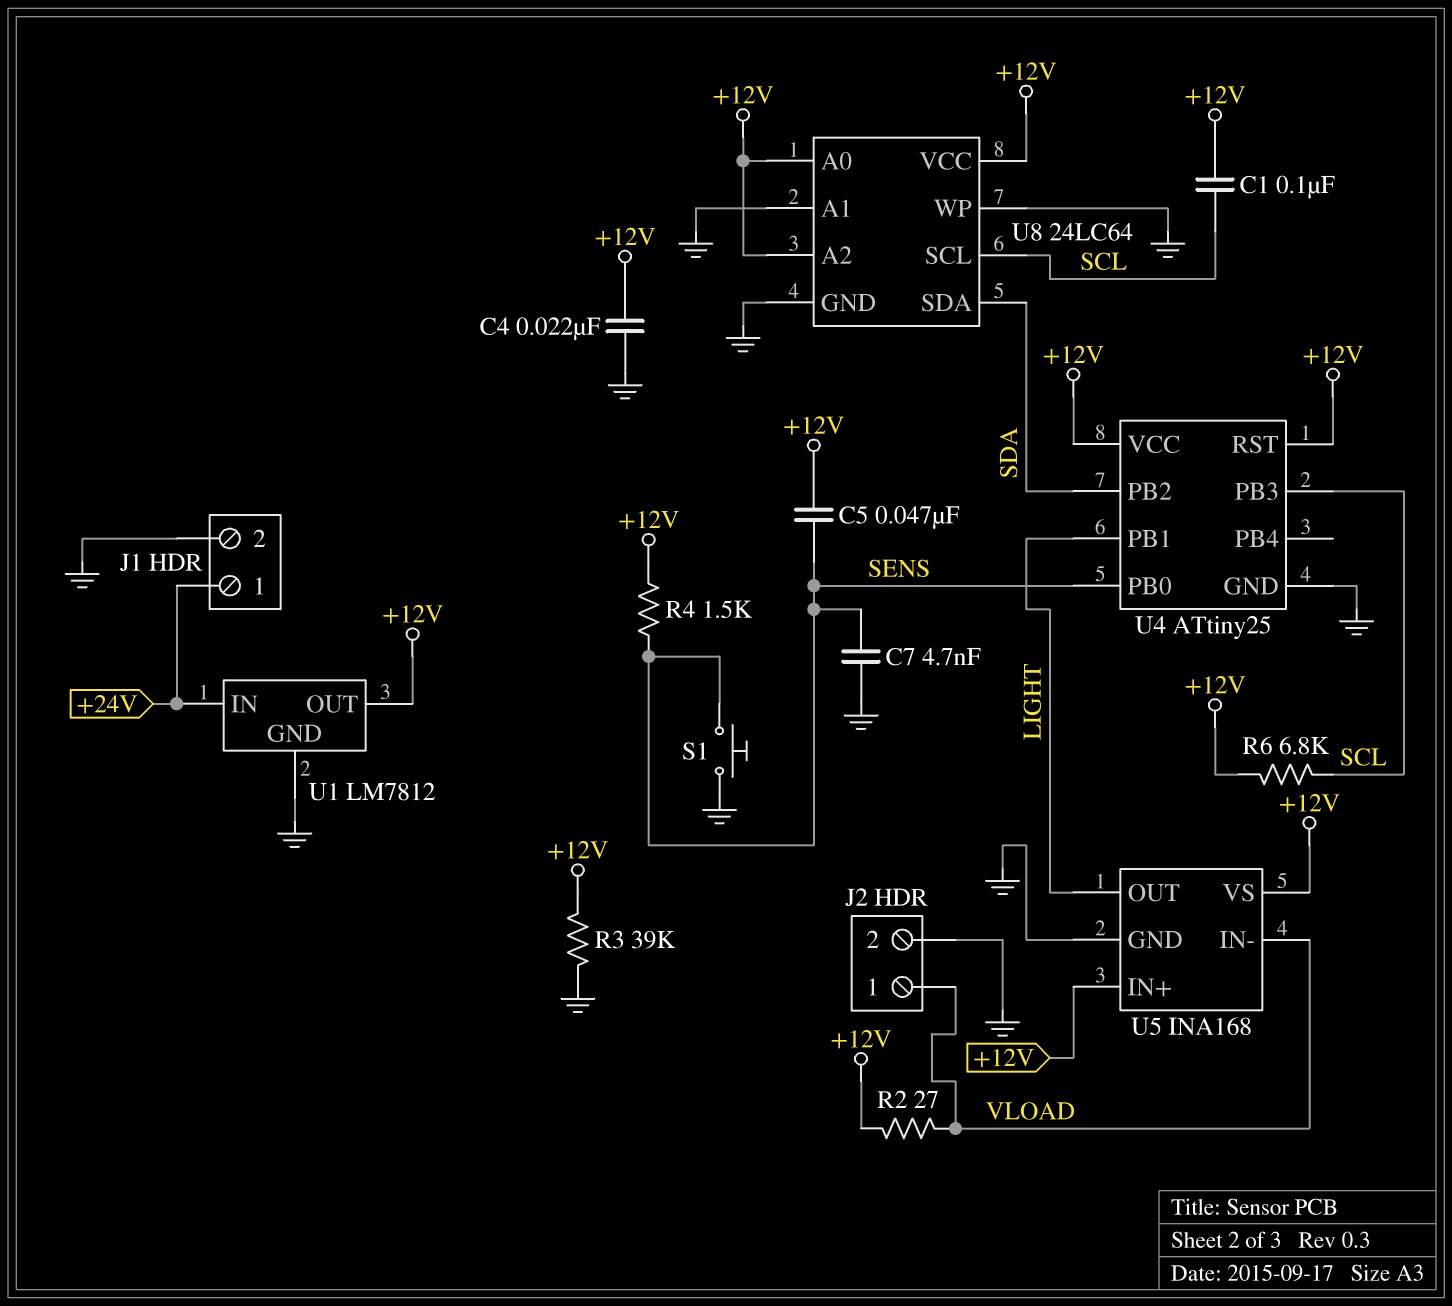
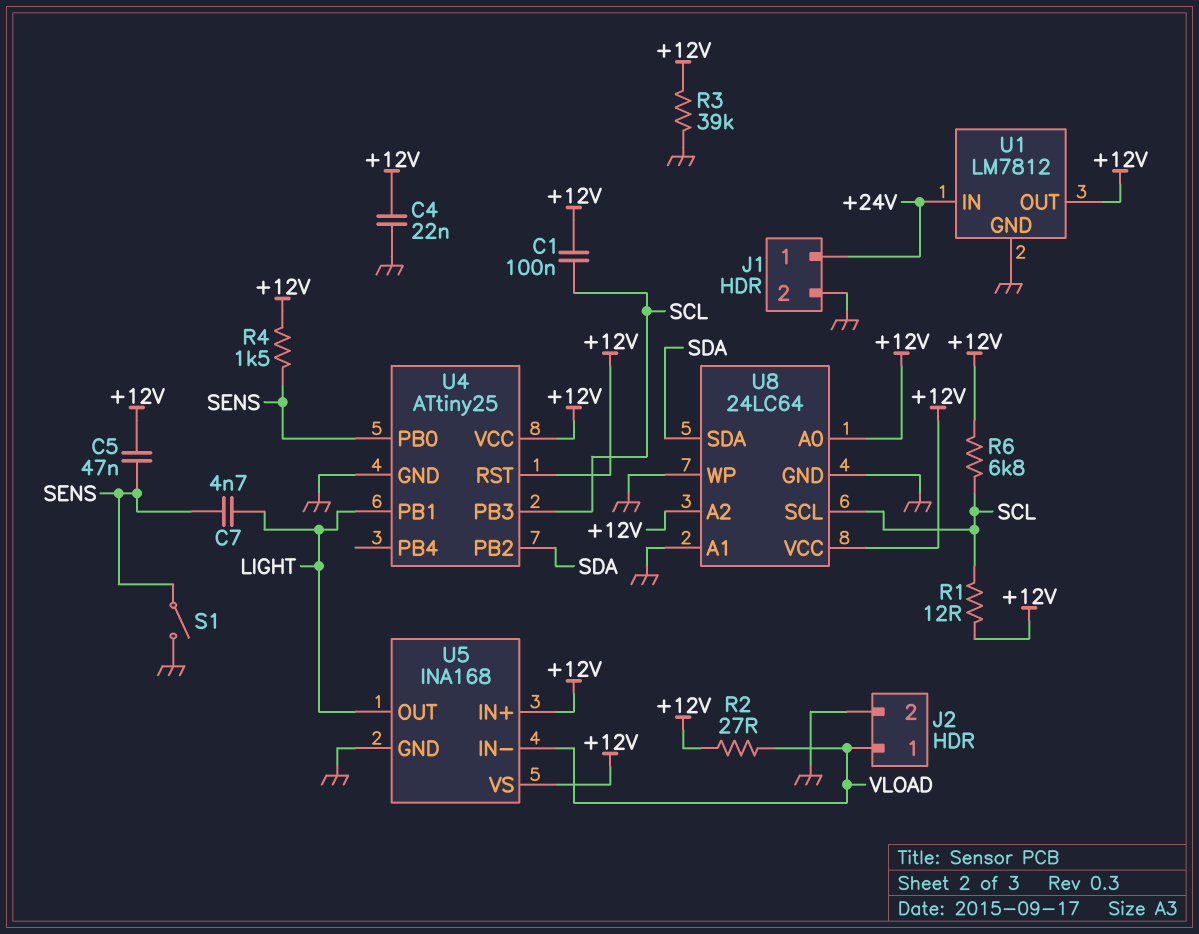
C7: 4.7nF (GND, SENS) -> 4.7nF (LIGHT, SENS)
R1: none -> 12 (+12V, SCL)
S1: button (GND, SENS) -> switch (GND, SENS)

